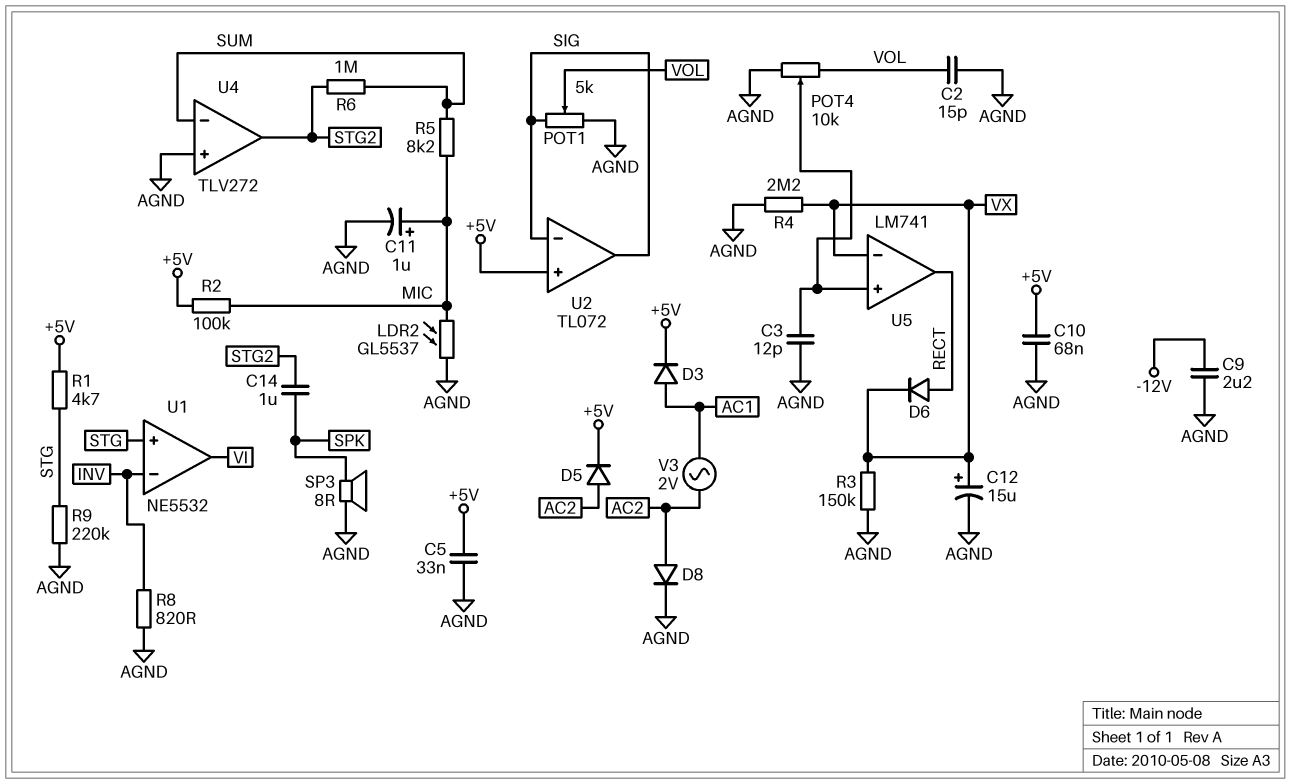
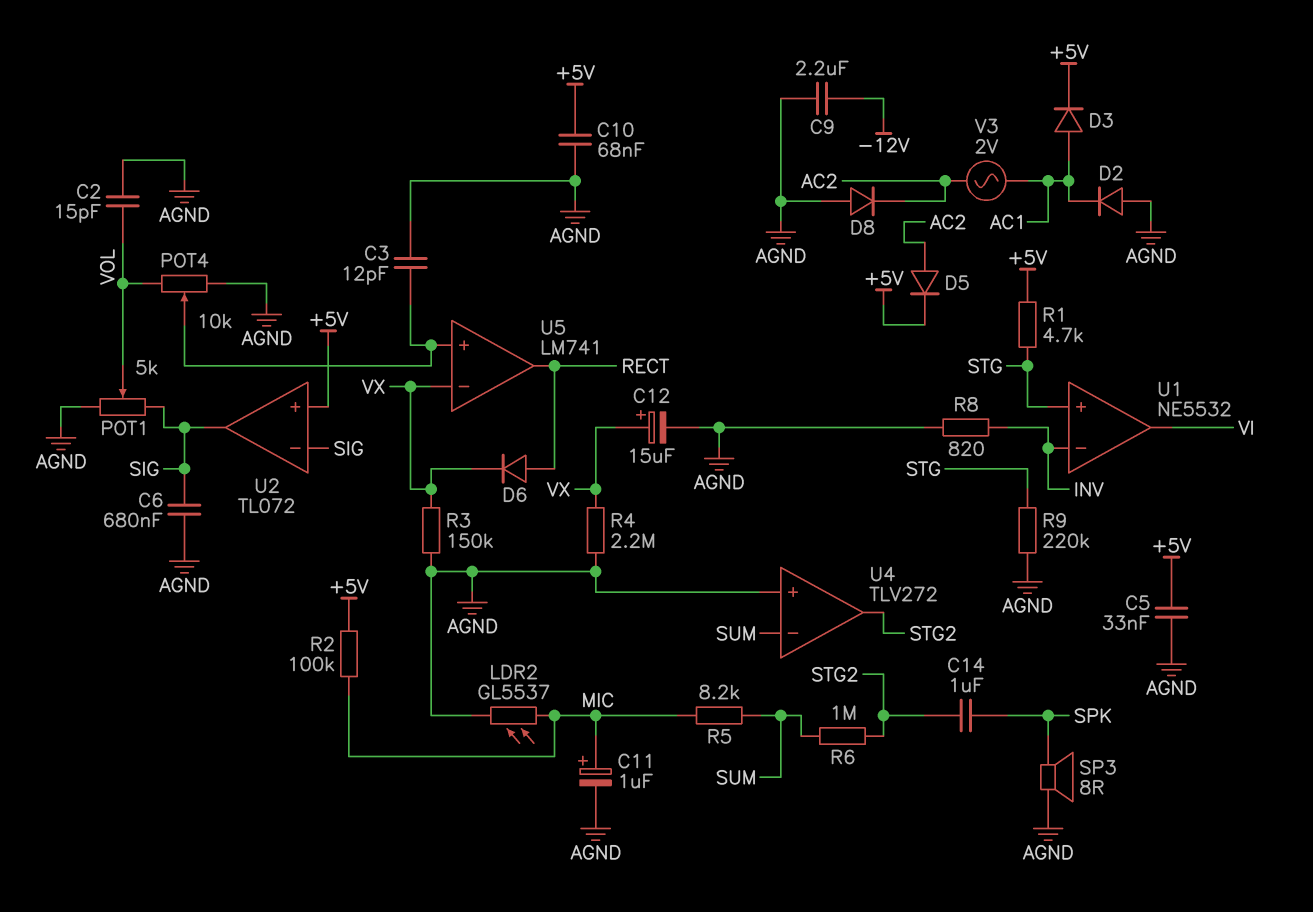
C6: none -> 680nF (AGND, SIG)
D2: none -> diode (A AGND, K AC1)
D8: diode (A AC2, K AGND) -> diode (A AGND, K AC2)

